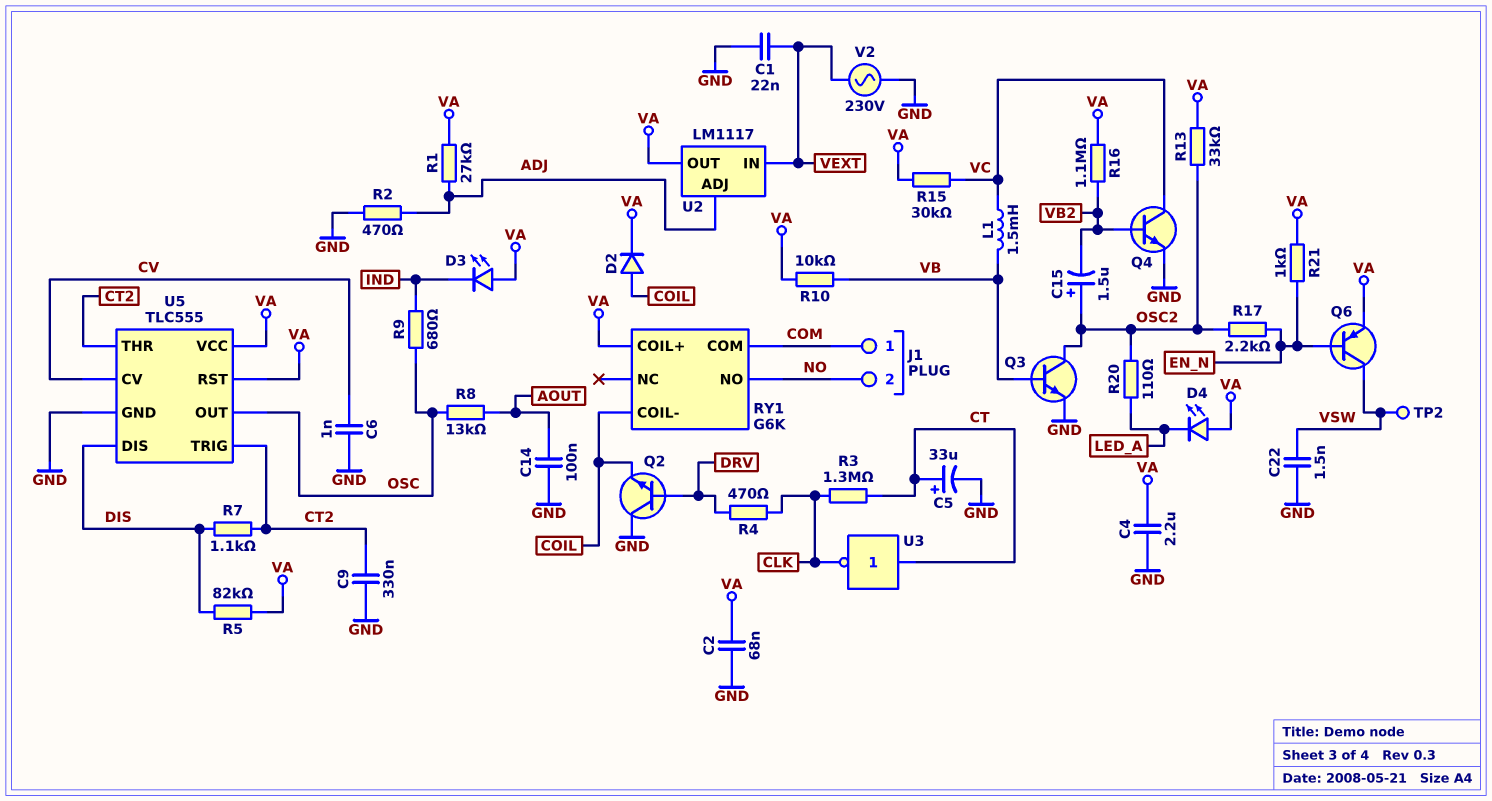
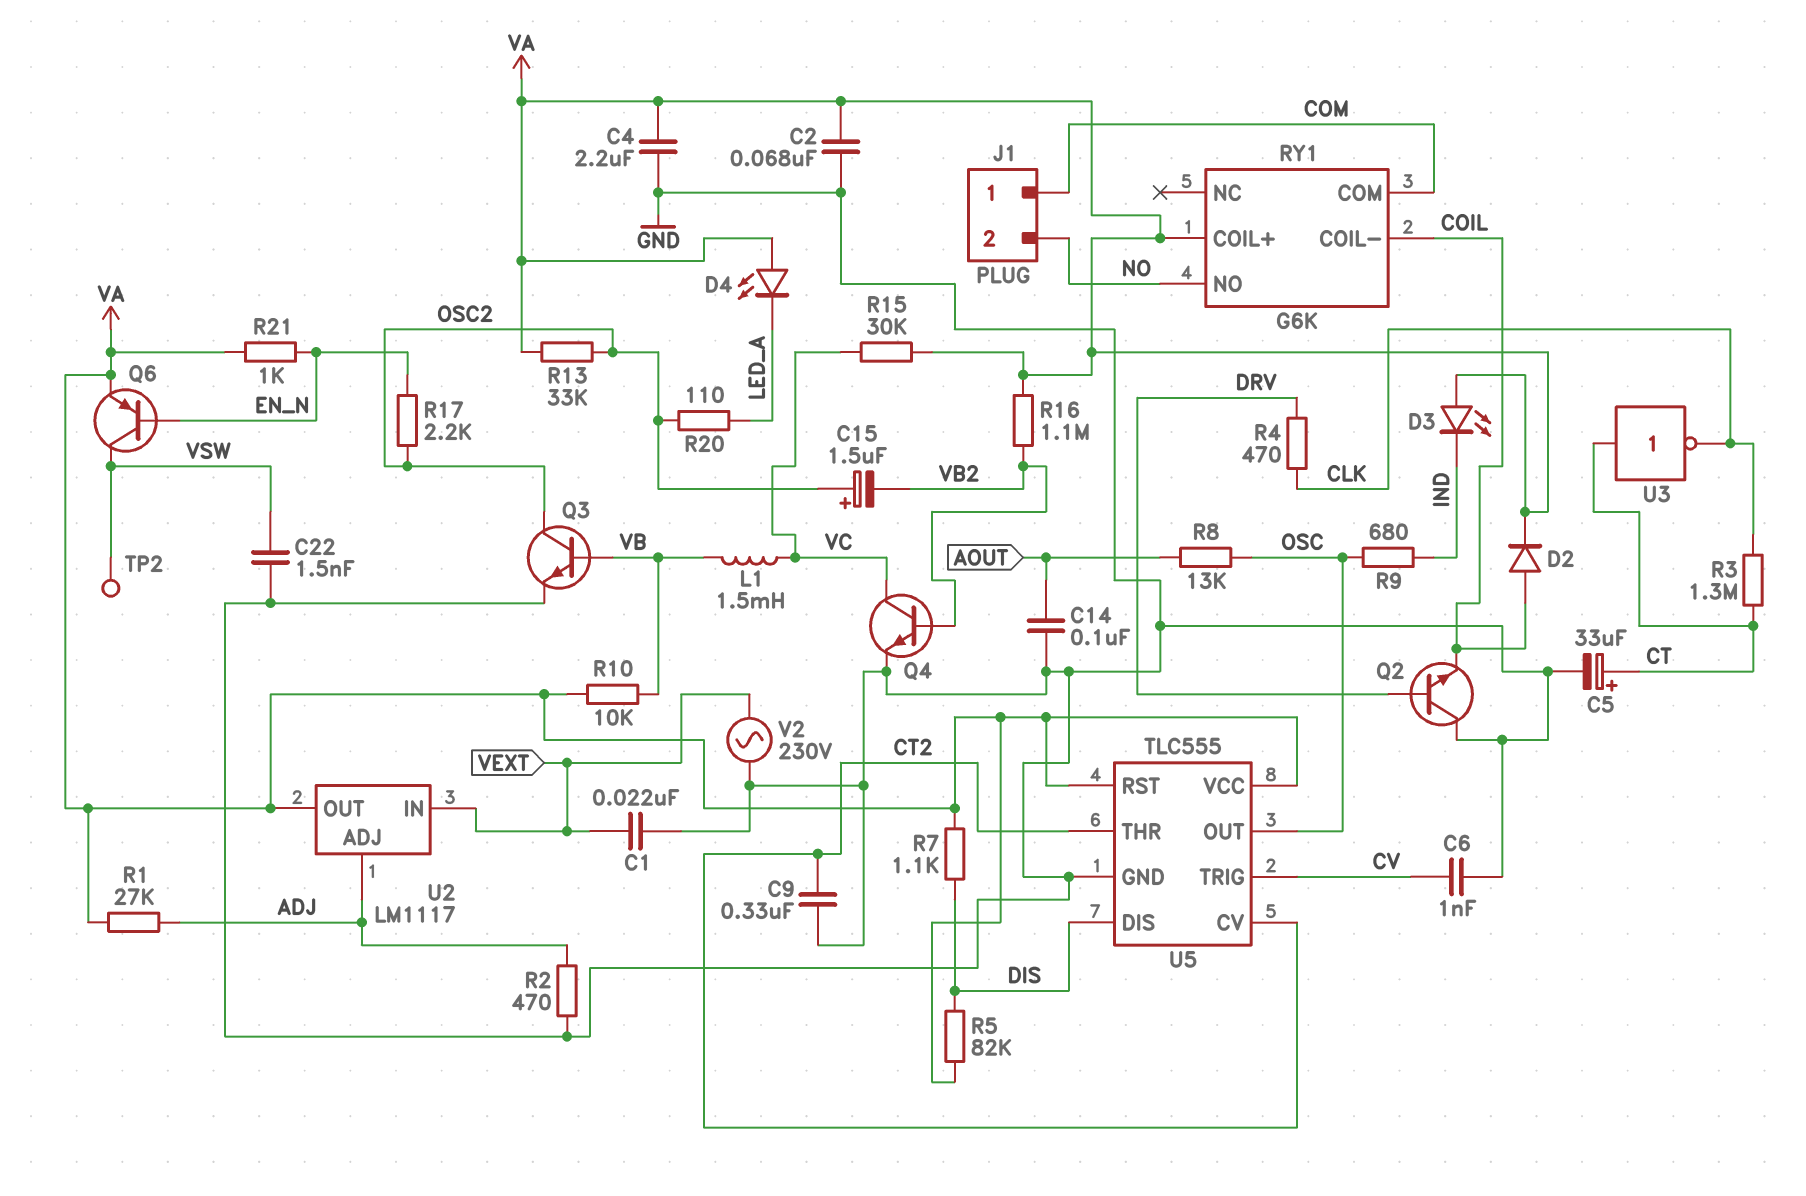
R7: 1.1k (CT2, DIS) -> 1.1k (DIS, VA)
U5 pin CV: CV -> CT2
U5 pin TRIG: CT2 -> CV

